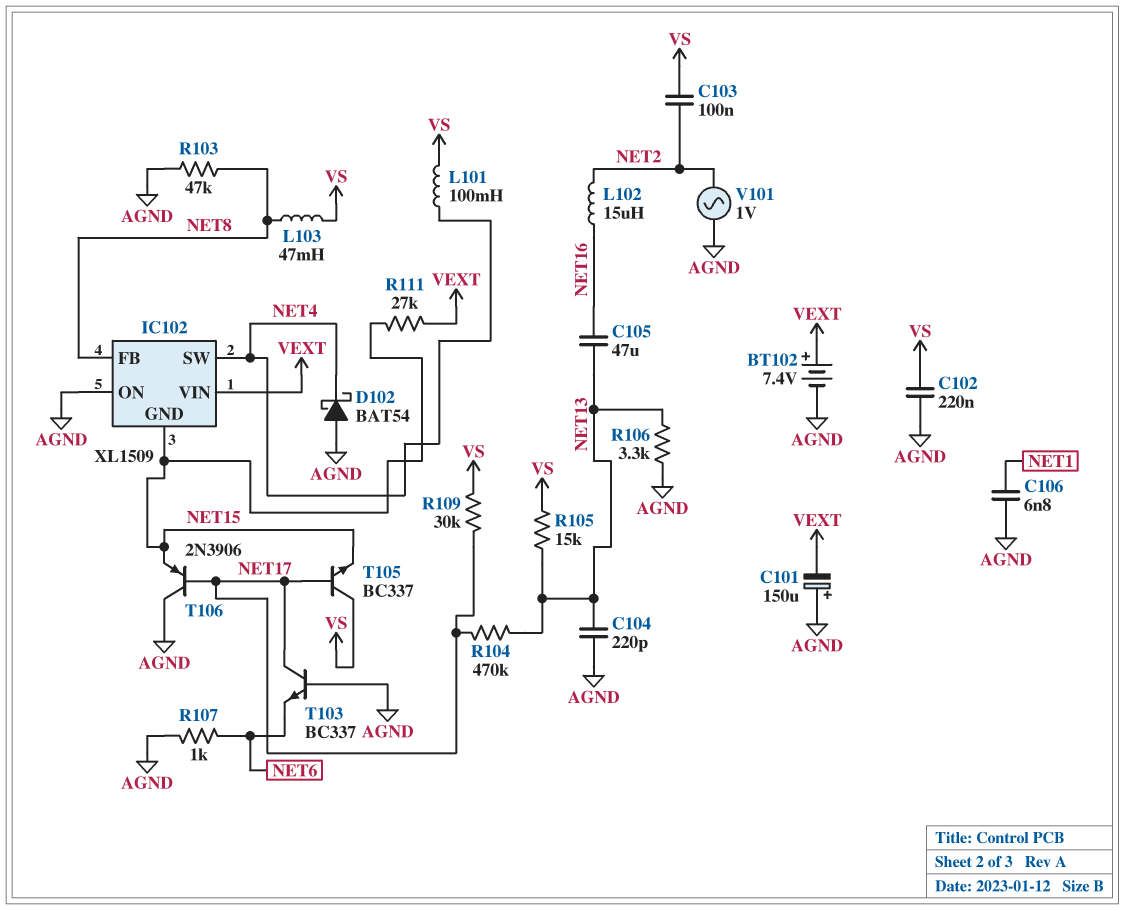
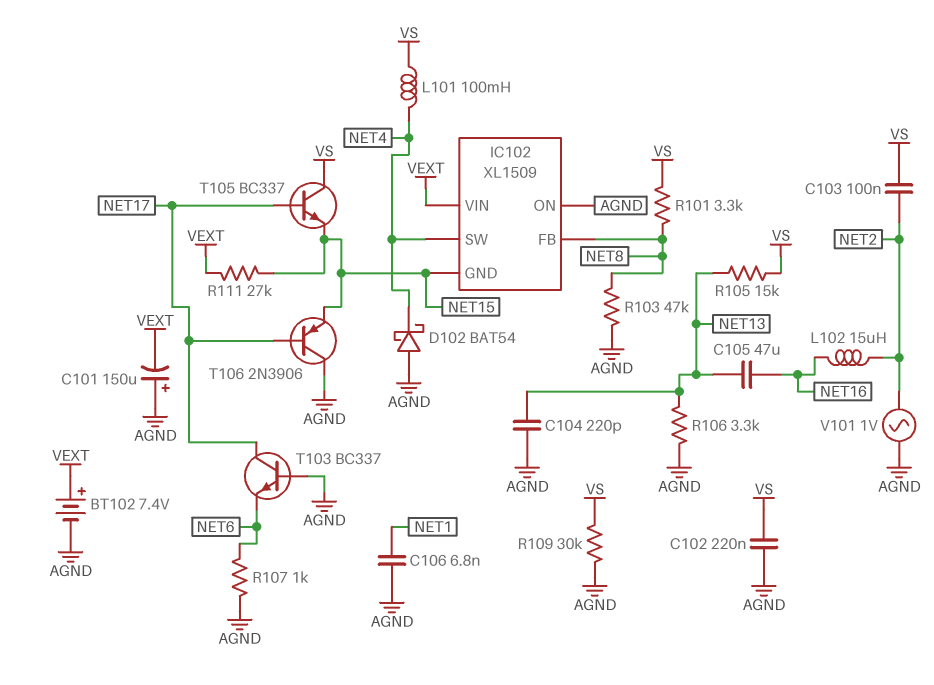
L103: 47mH (NET8, VS) -> none
R101: none -> 3.3k (NET8, VS)
R104: 470k (NET13, NET17) -> none
R109: 30k (NET17, VS) -> 30k (AGND, VS)

